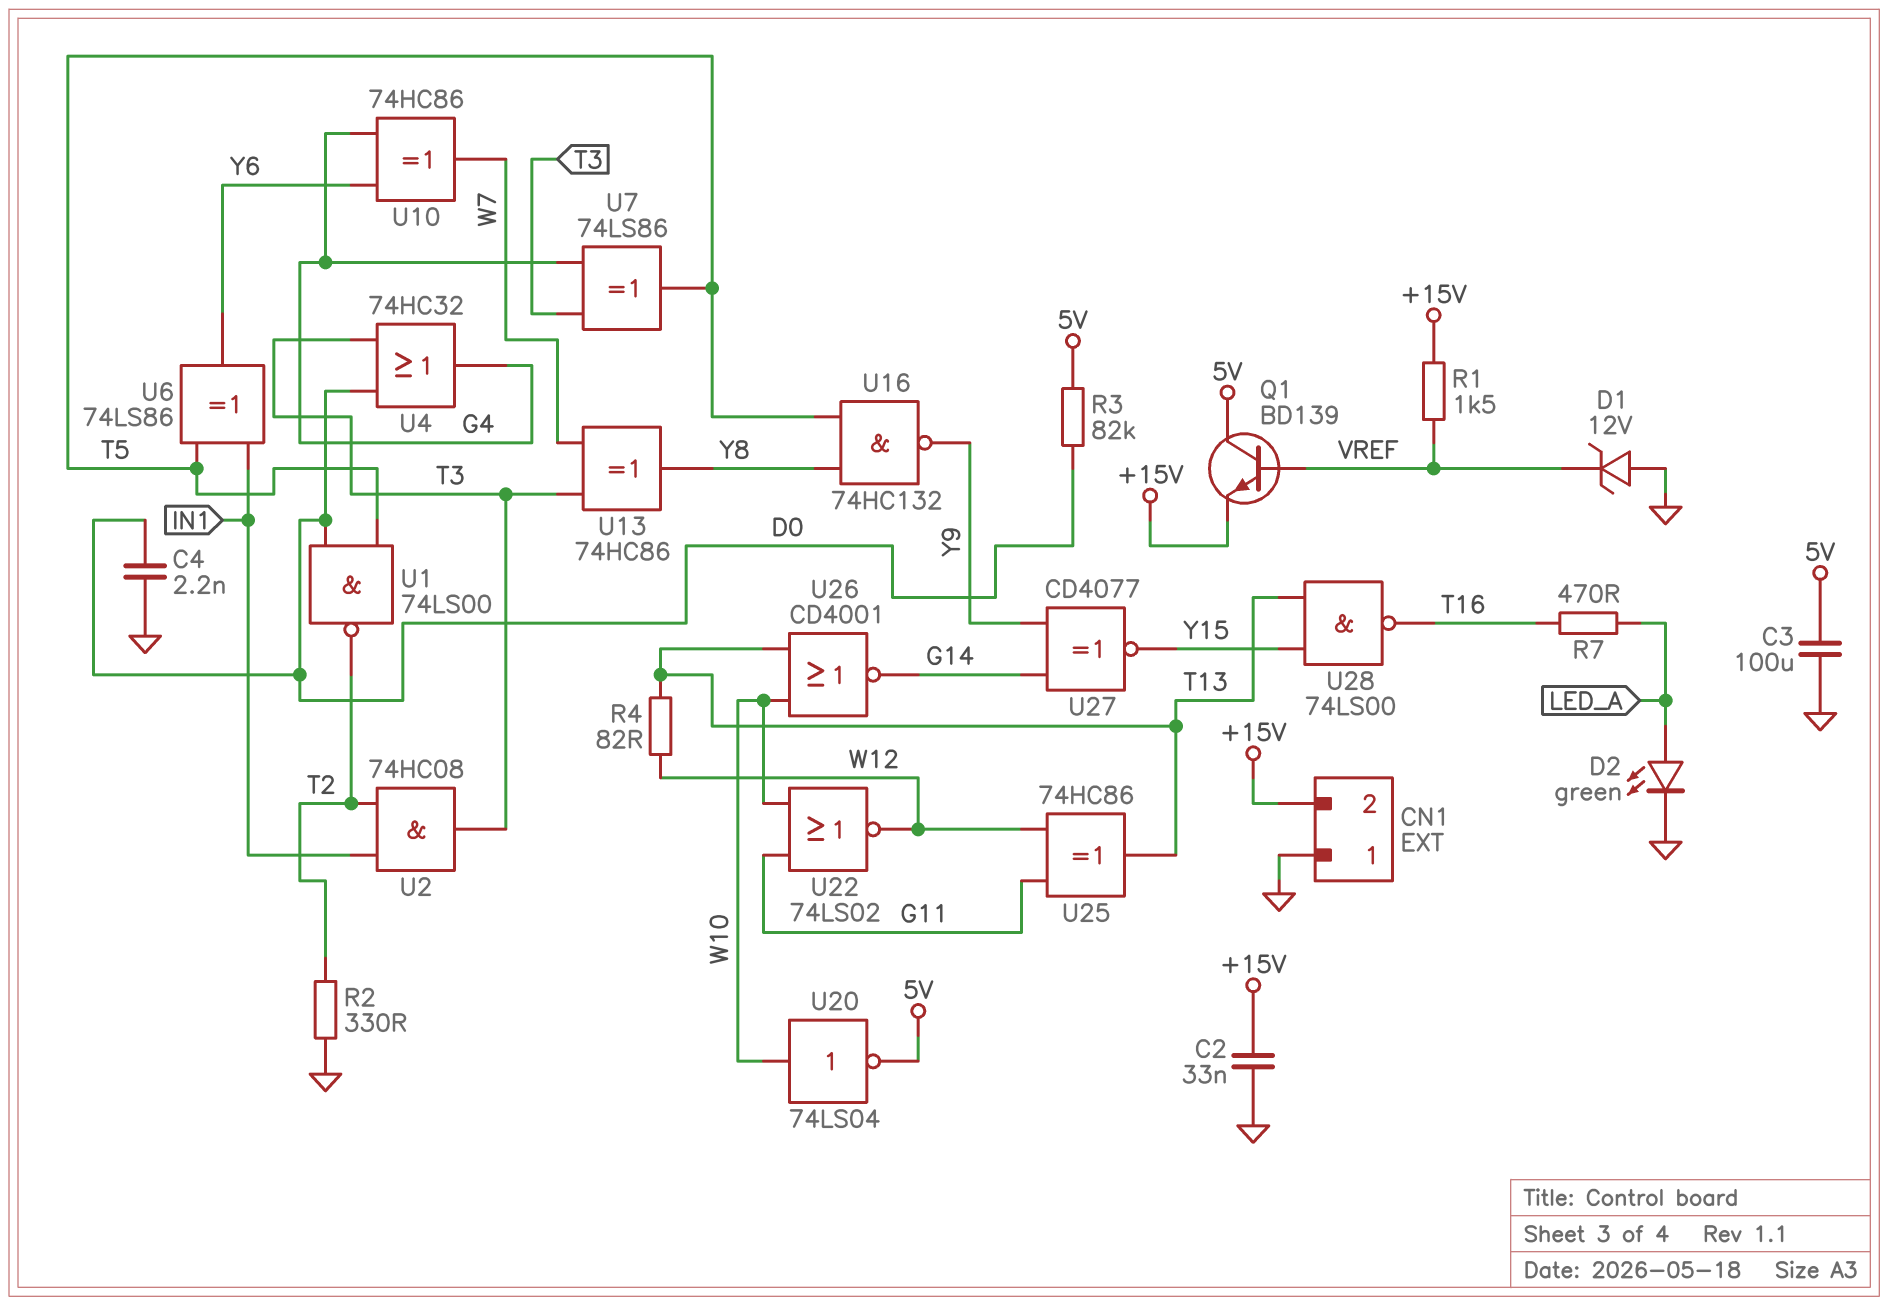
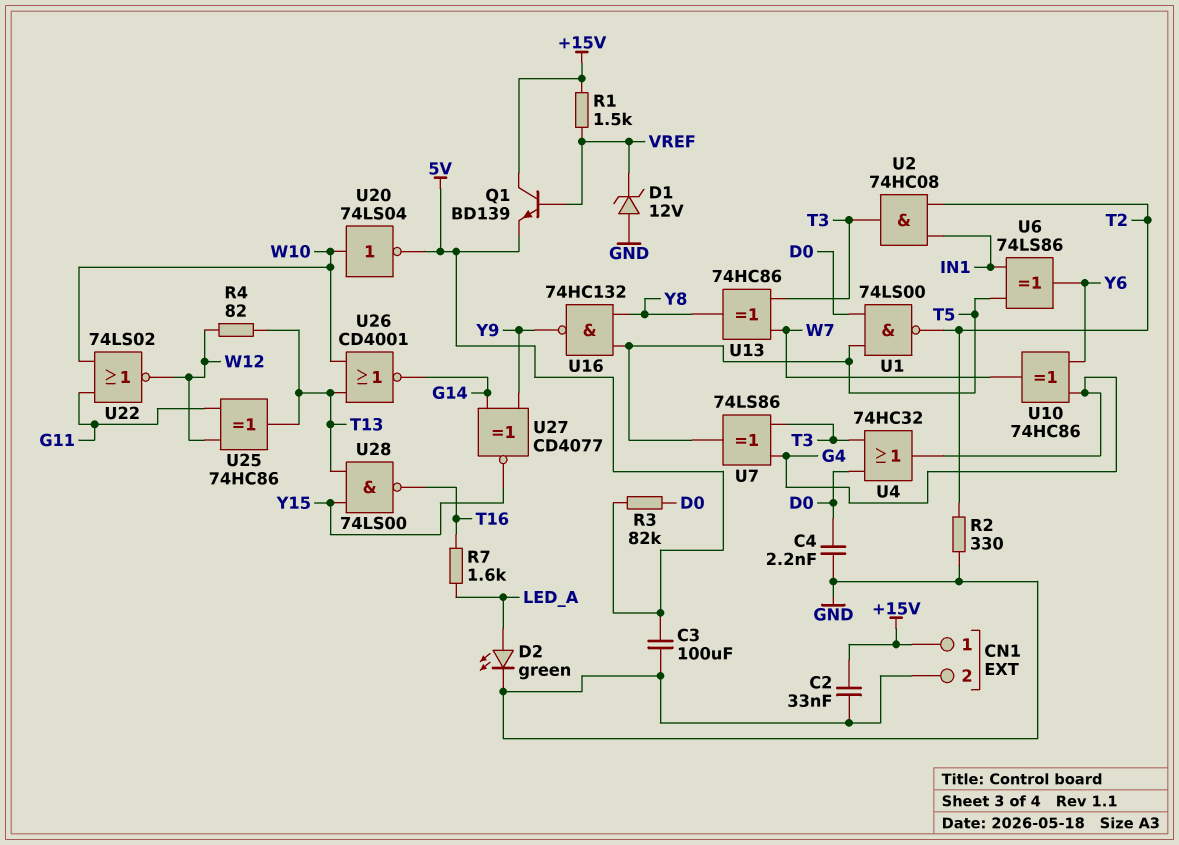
CN1 pin 1: GND -> +15V
CN1 pin 2: +15V -> GND
Q1: NPN BD139 (B VREF, C 5V, E +15V) -> NPN BD139 (B VREF, C +15V, E 5V)
R7: 470 (LED_A, T16) -> 1.6k (LED_A, T16)

